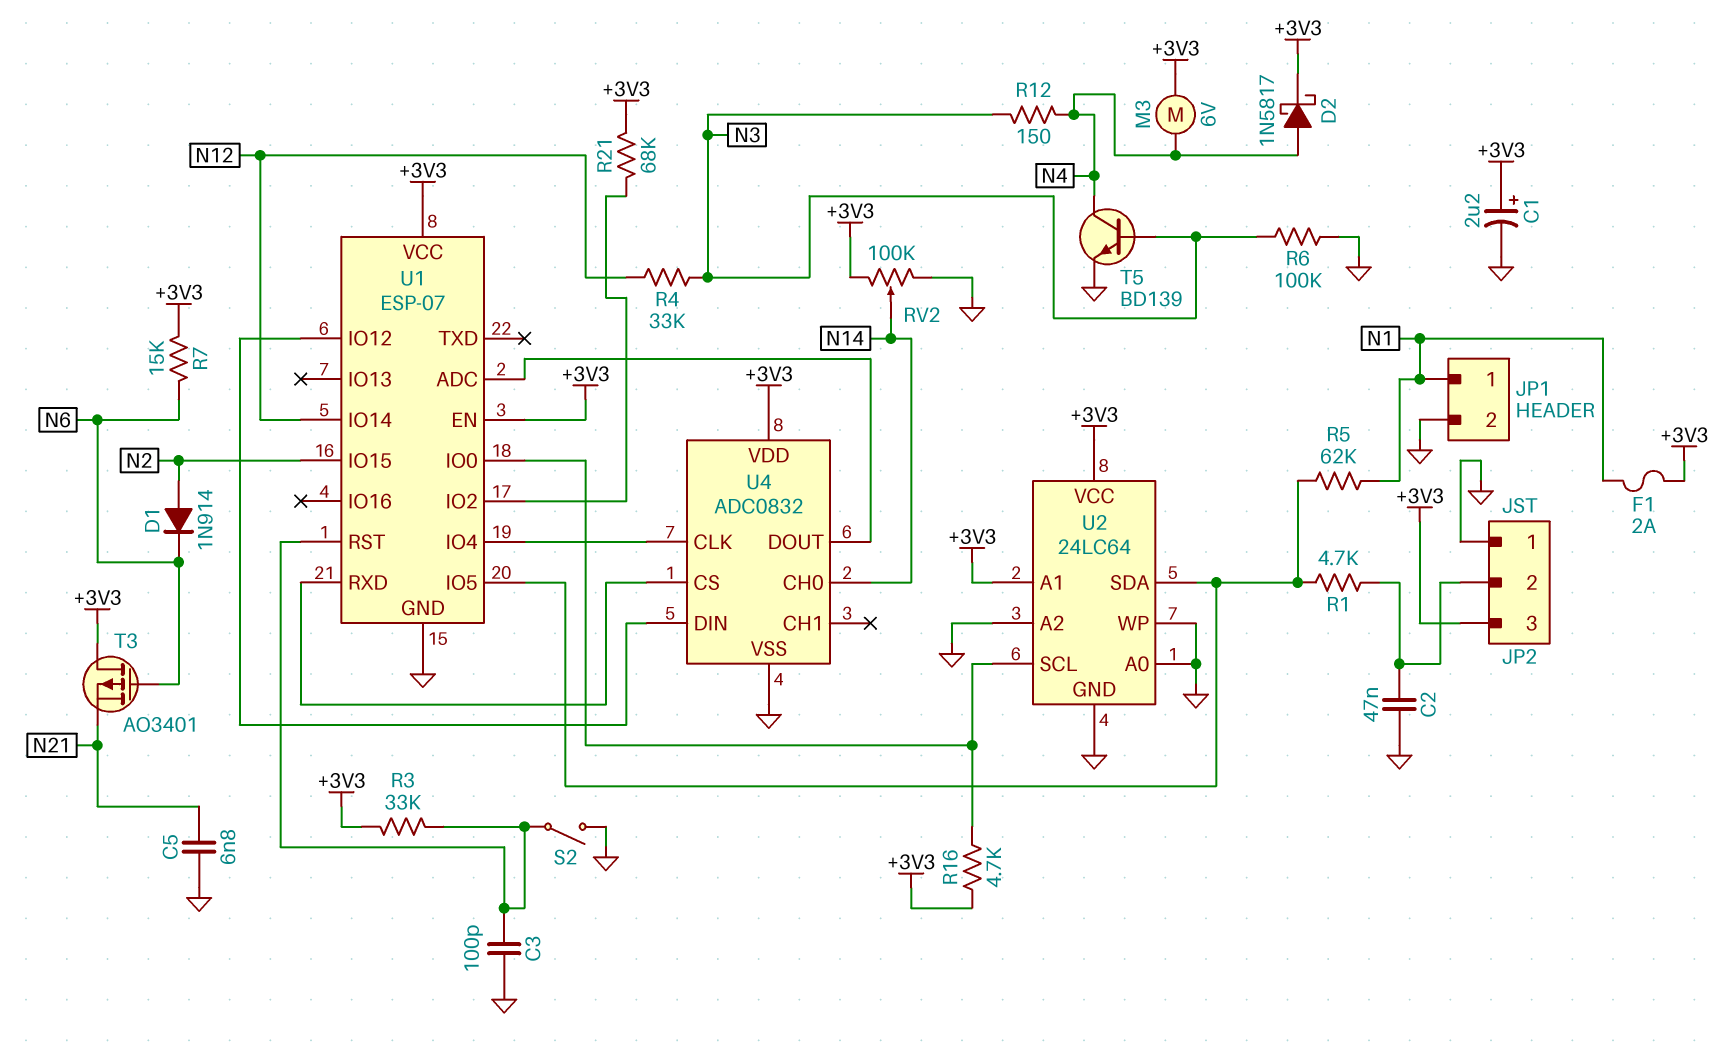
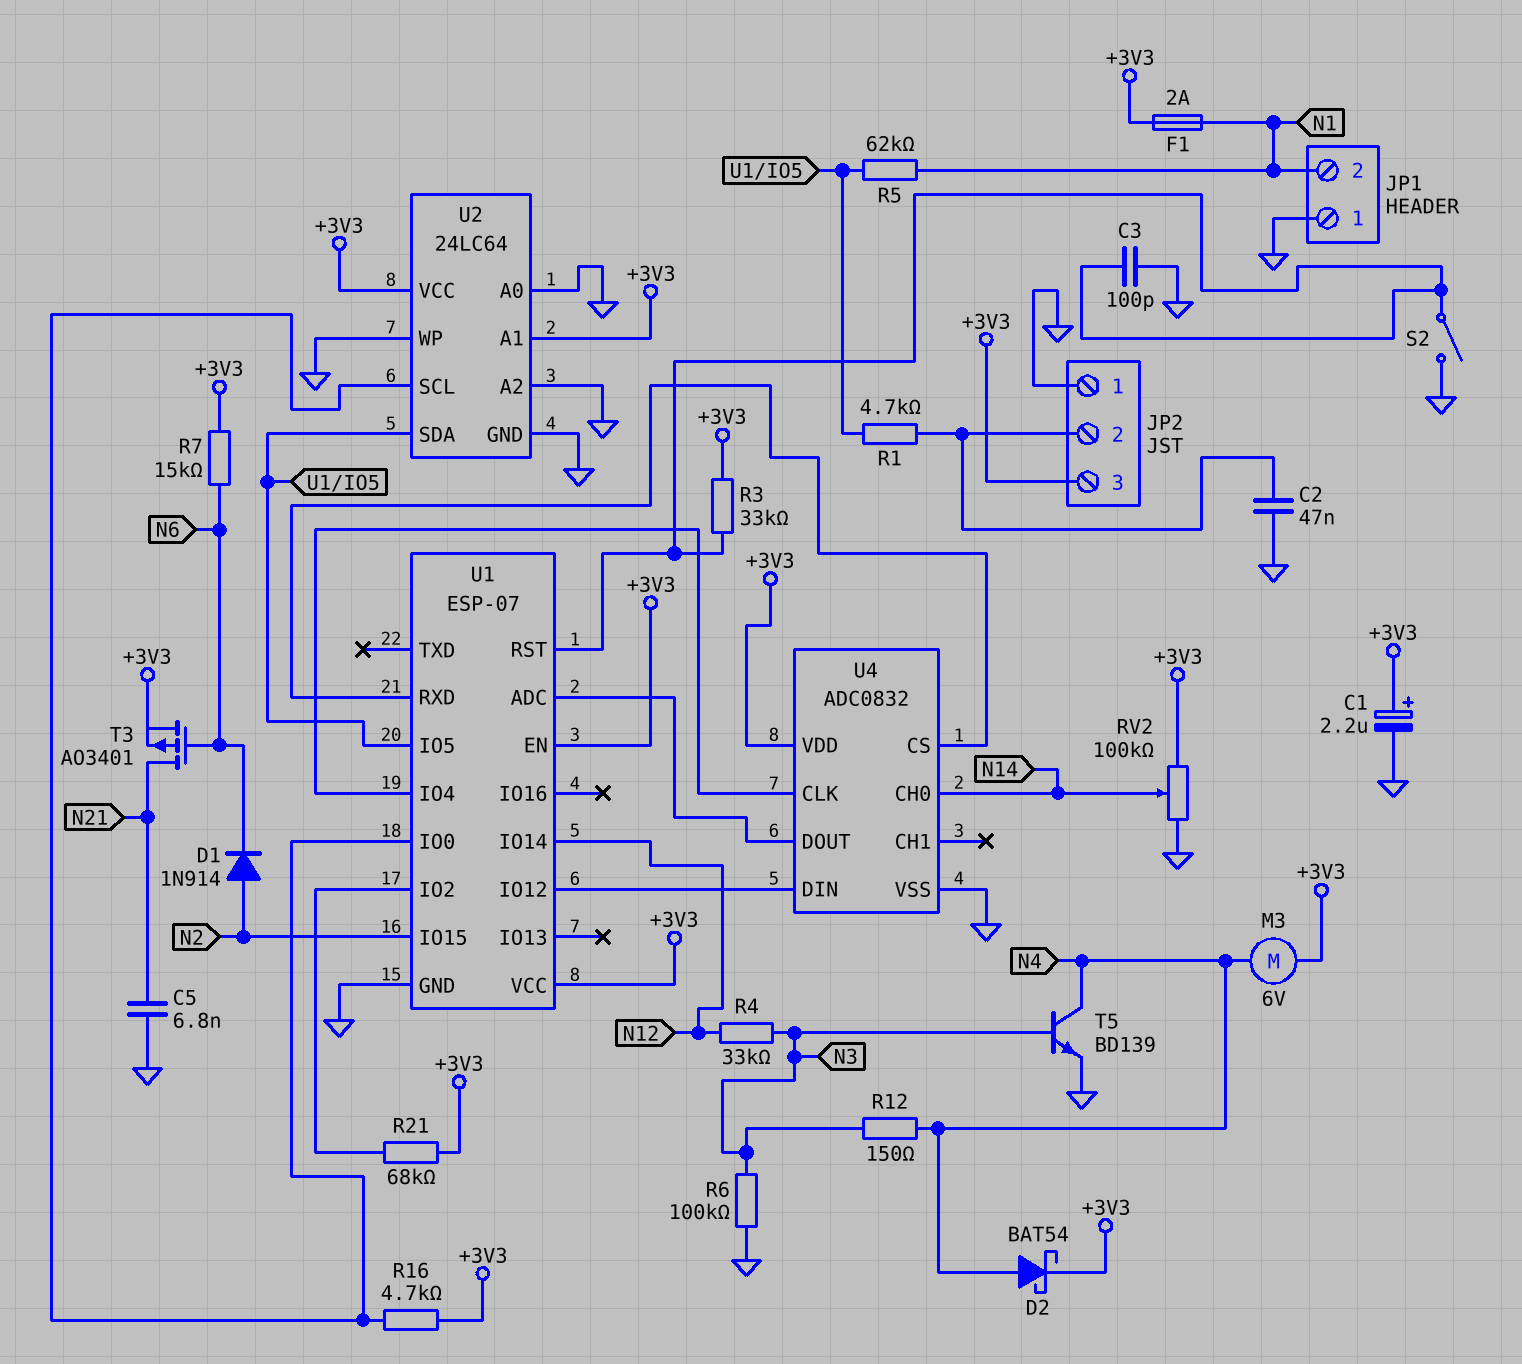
D2: schottky 1N5817 (A N4, K +3V3) -> schottky BAT54 (A N4, K +3V3)
JP1 pin 1: N1 -> GND
JP1 pin 2: GND -> N1
T3: PMOS AO3401 (G N6, D +3V3, S N21) -> PMOS AO3401 (G N6, D N21, S +3V3)

